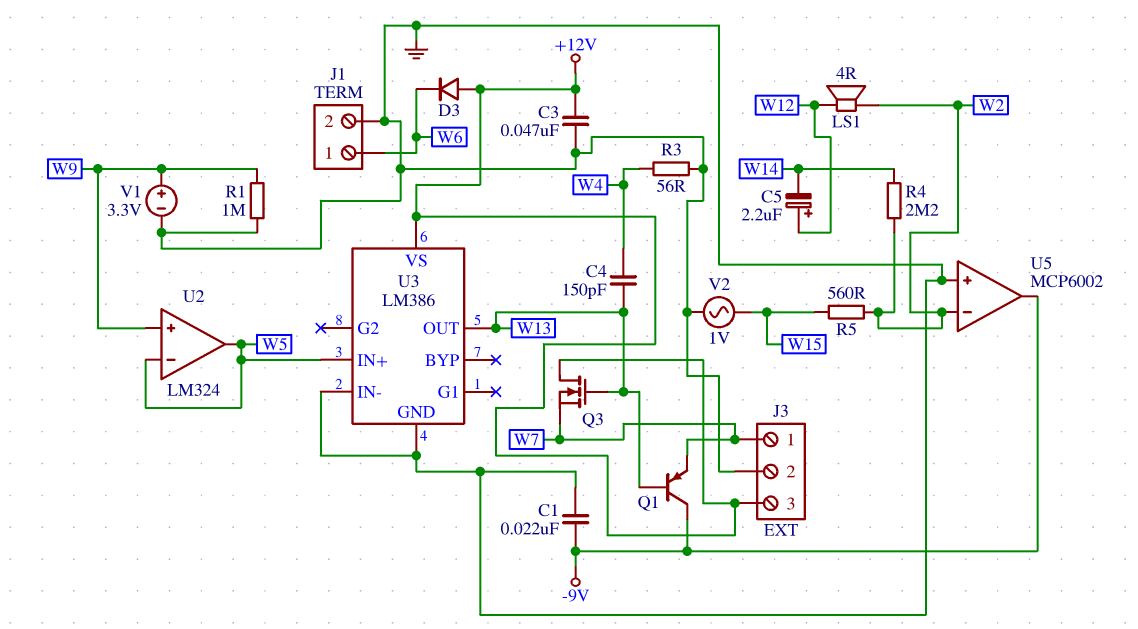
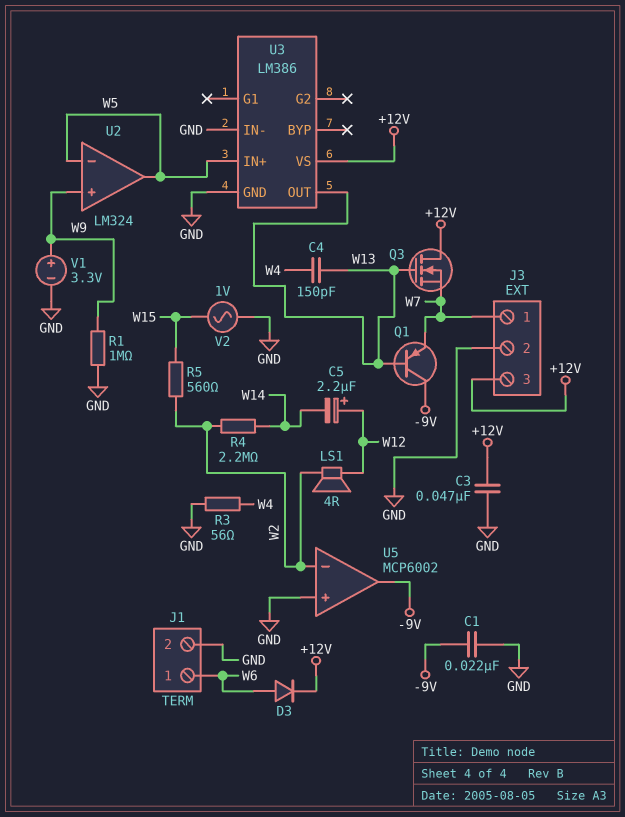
D3: diode (A +12V, K W6) -> diode (A W6, K +12V)

